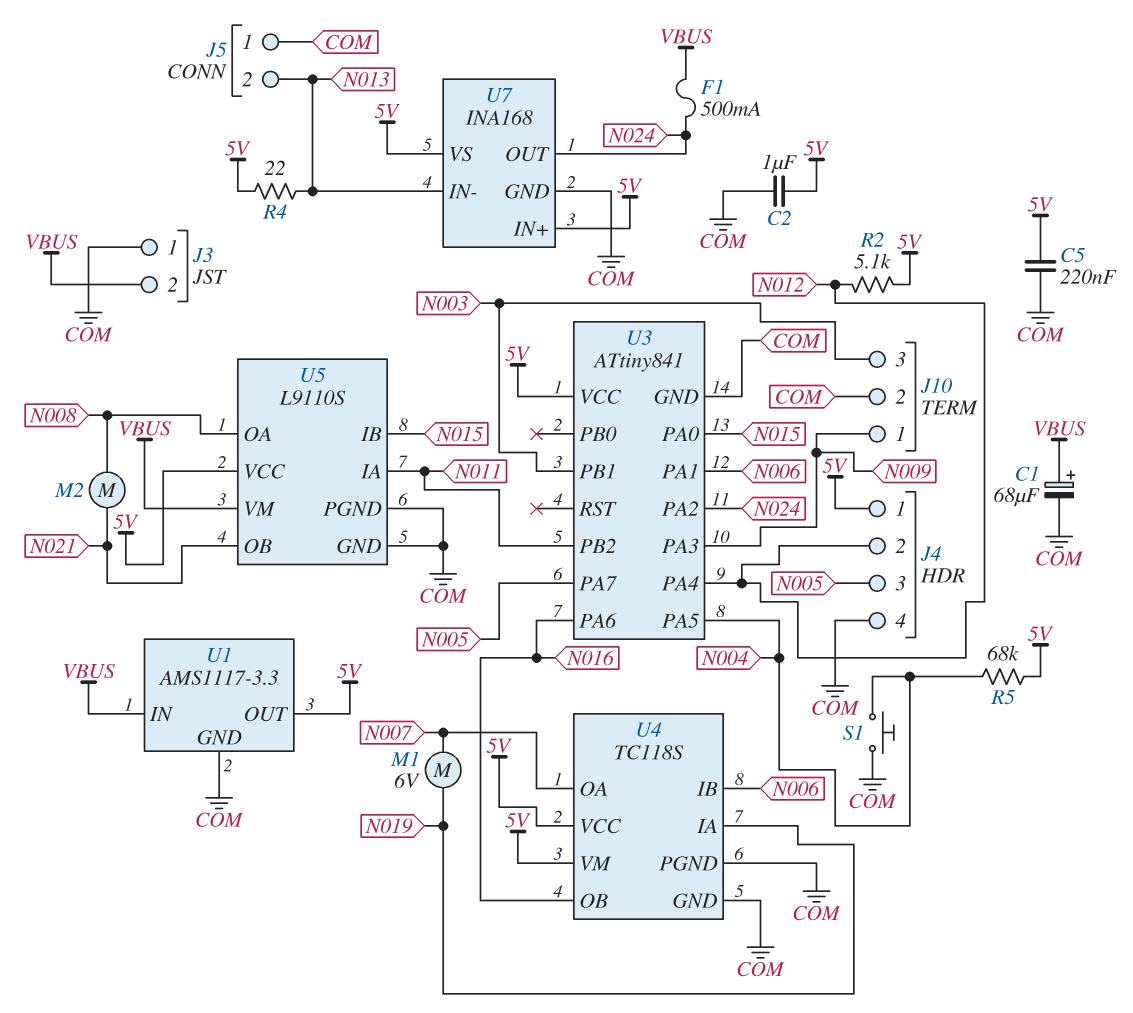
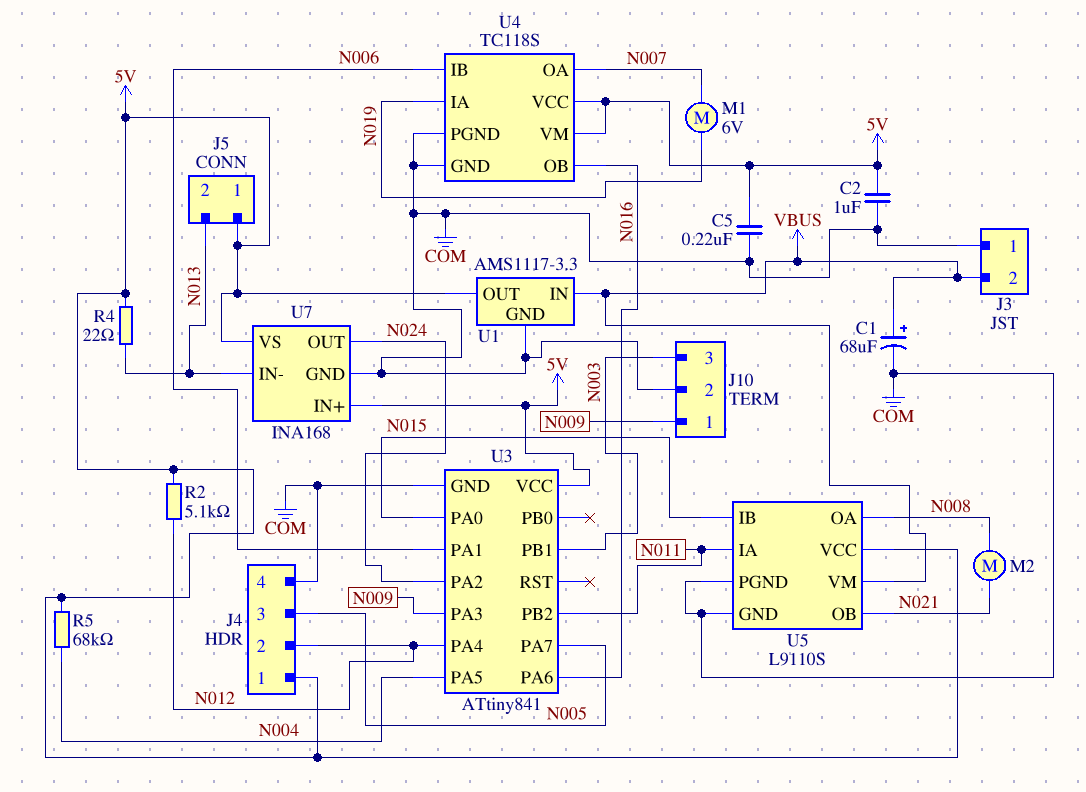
F1: 500mA (N024, VBUS) -> none
J5 pin 1: COM -> 5V
S1: button (COM, N004) -> none

